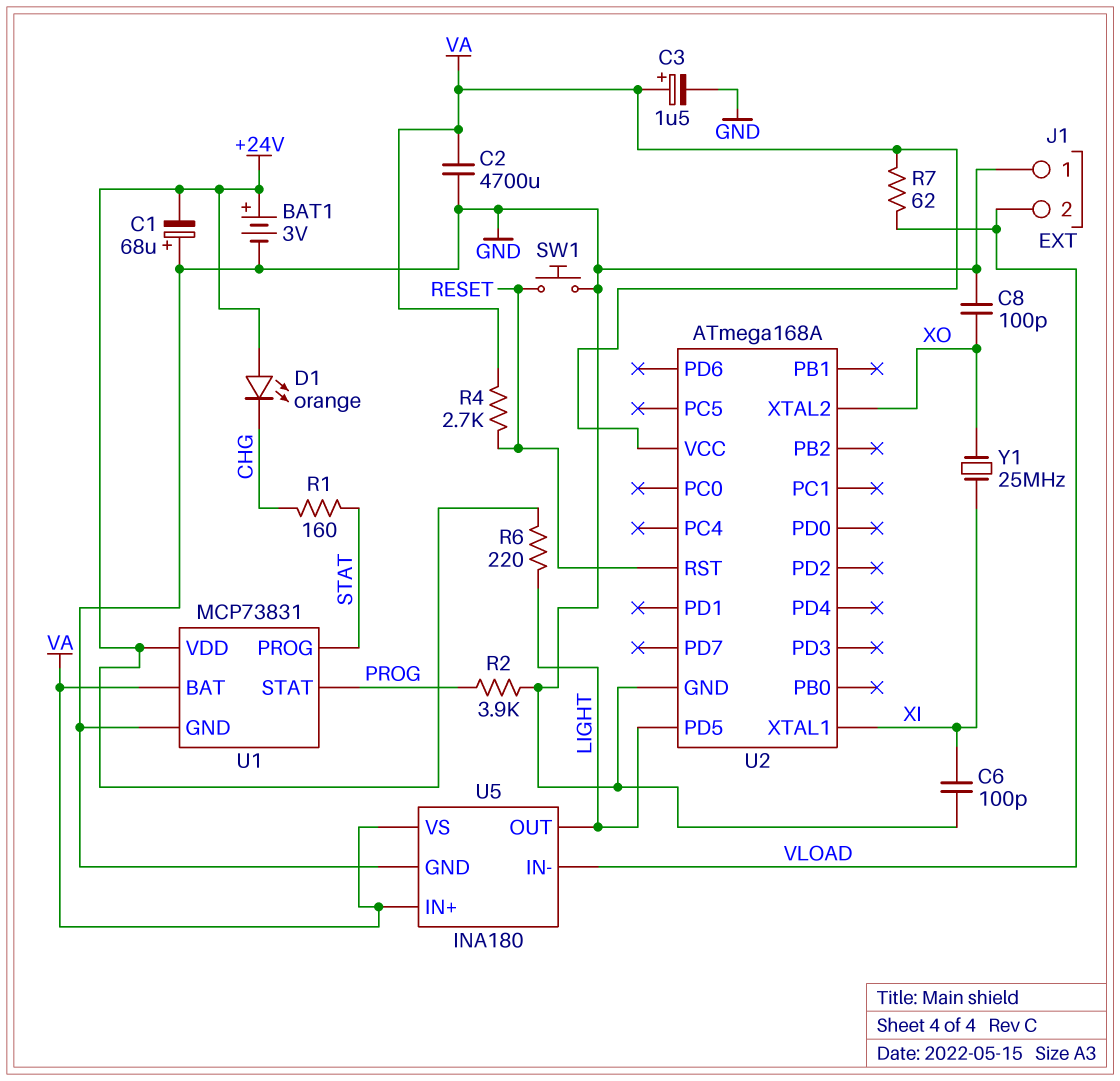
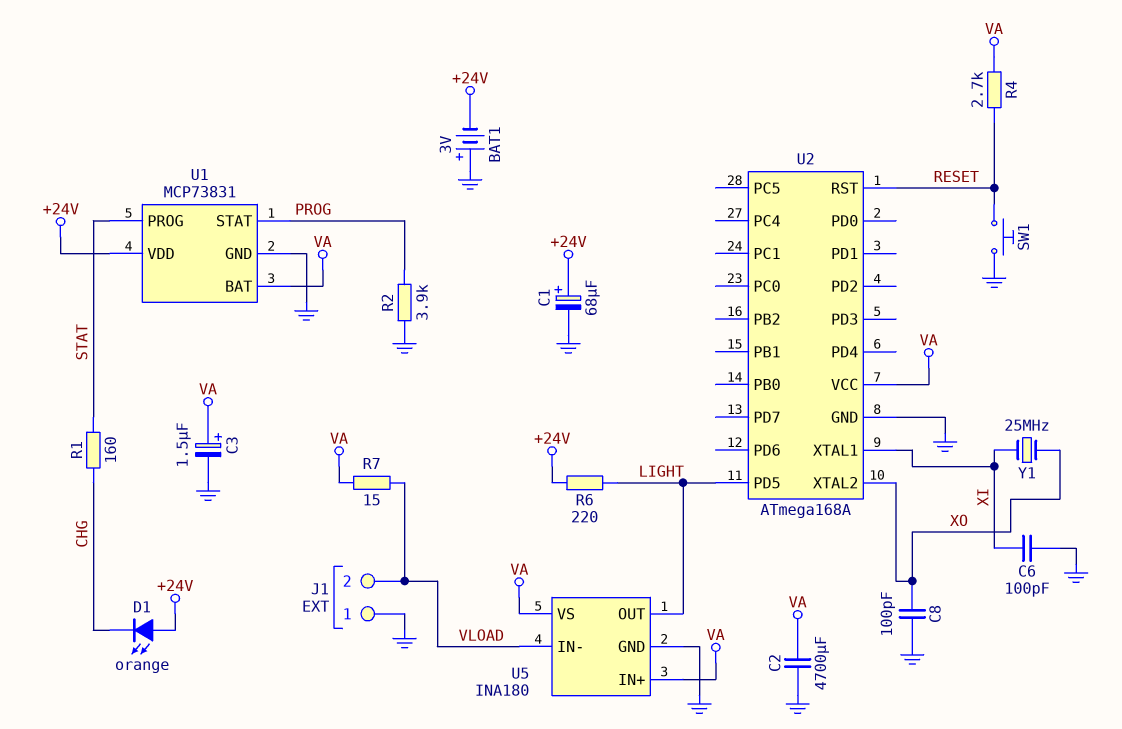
BAT1: 3V (plus +24V, minus GND) -> 3V (plus GND, minus +24V)
C1: 68uF (plus GND, minus +24V) -> 68uF (plus +24V, minus GND)
R7: 62 (VA, VLOAD) -> 15 (VA, VLOAD)

